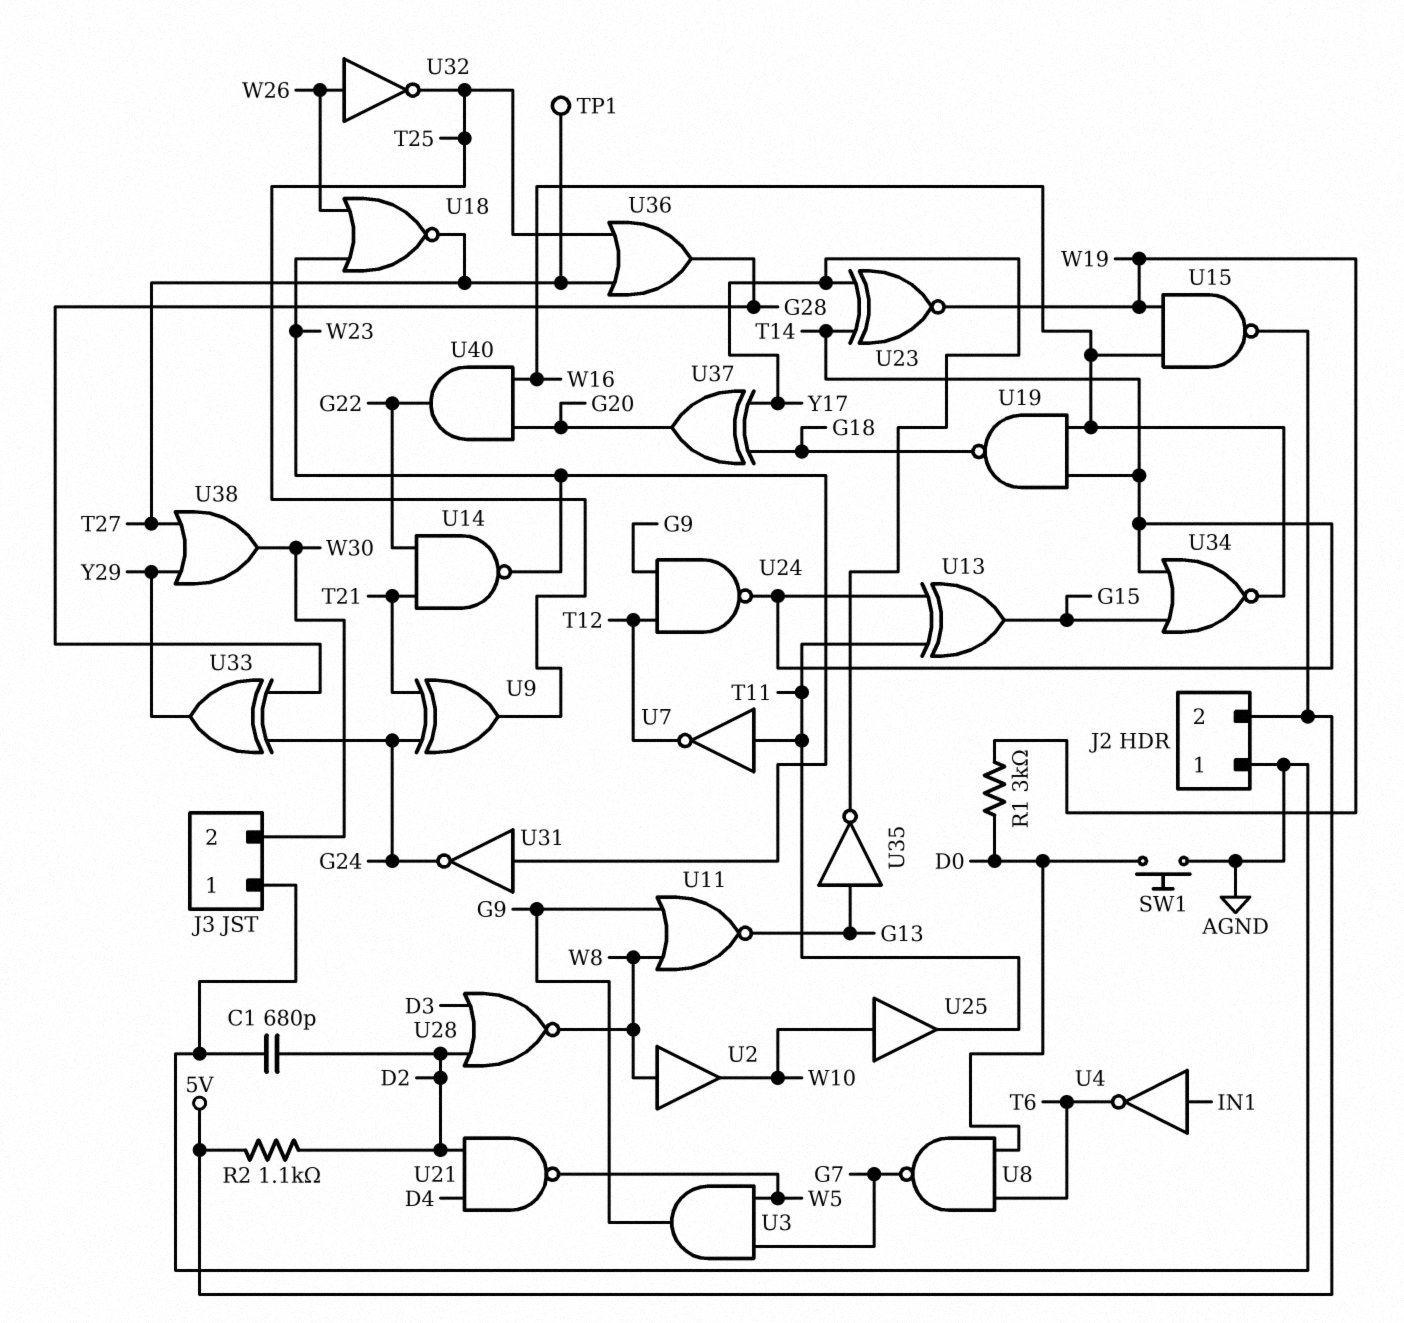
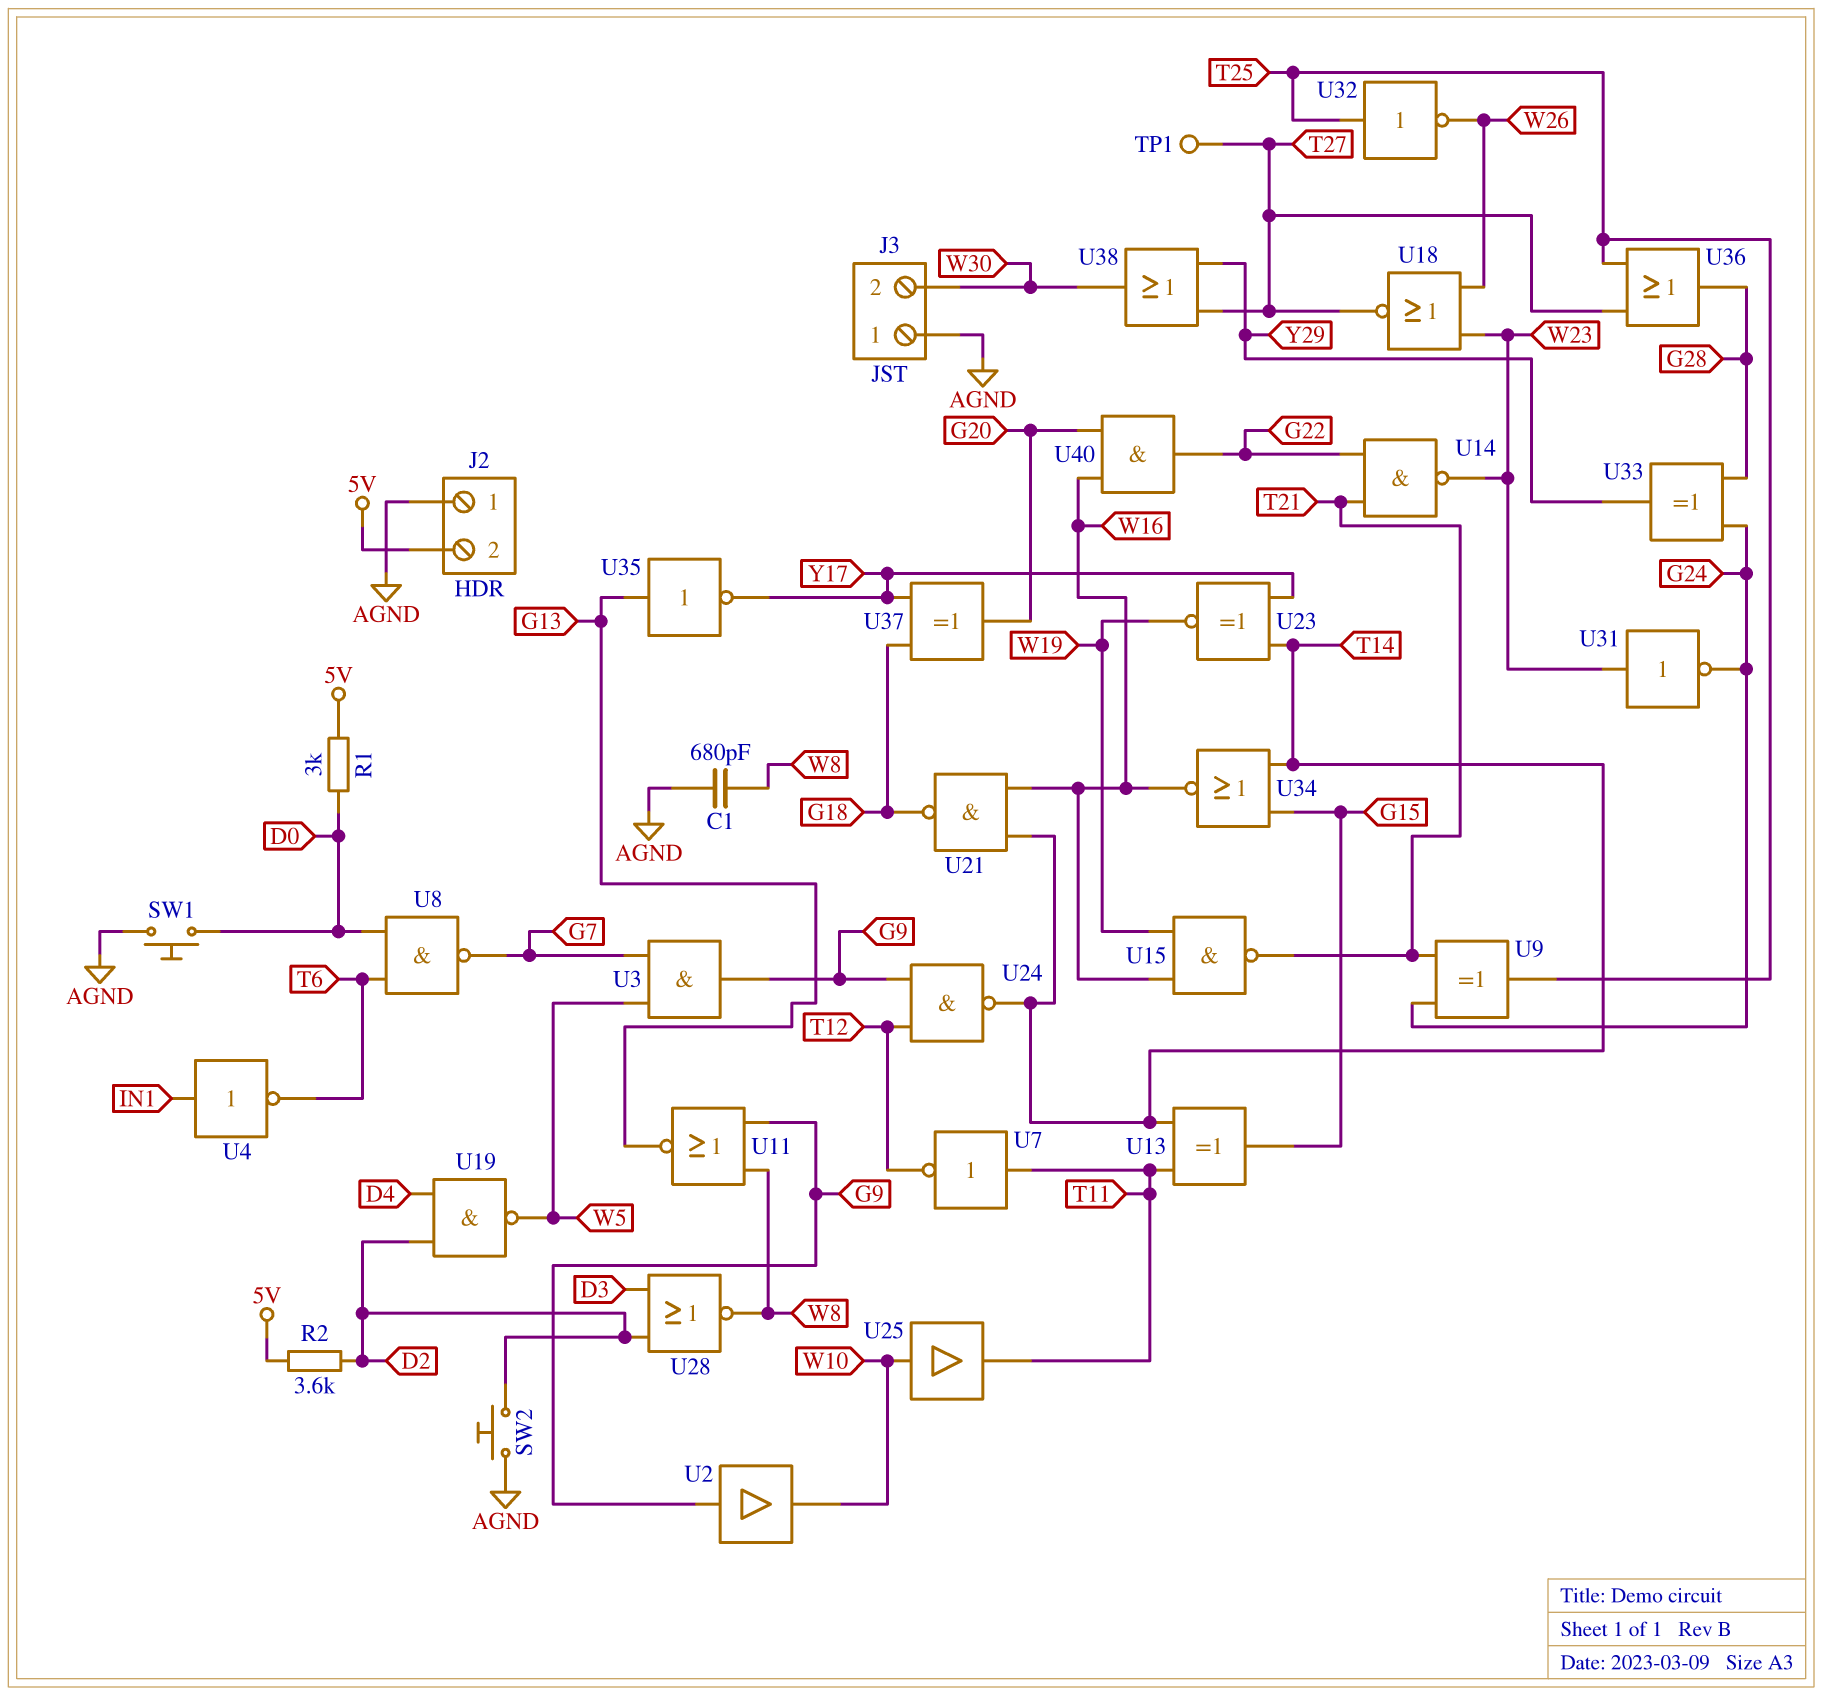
C1: 680pF (AGND, D2) -> 680pF (AGND, W8)
R1: 3k (D0, W19) -> 3k (5V, D0)
R2: 1.1k (5V, D2) -> 3.6k (5V, D2)
SW2: none -> button (AGND, D2)
U2: buffer (in W8, out W10) -> buffer (in G9, out W10)
U15: NAND (in W16, in W19, out 5V) -> NAND (in W16, in W19, out T21)
U19: NAND (in T14, in W16, out G18) -> NAND (in D2, in D4, out W5)
U21: NAND (in D2, in D4, out W5) -> NAND (in T14, in W16, out G18)
U32: NOT (in W26, out T25) -> NOT (in T25, out W26)

